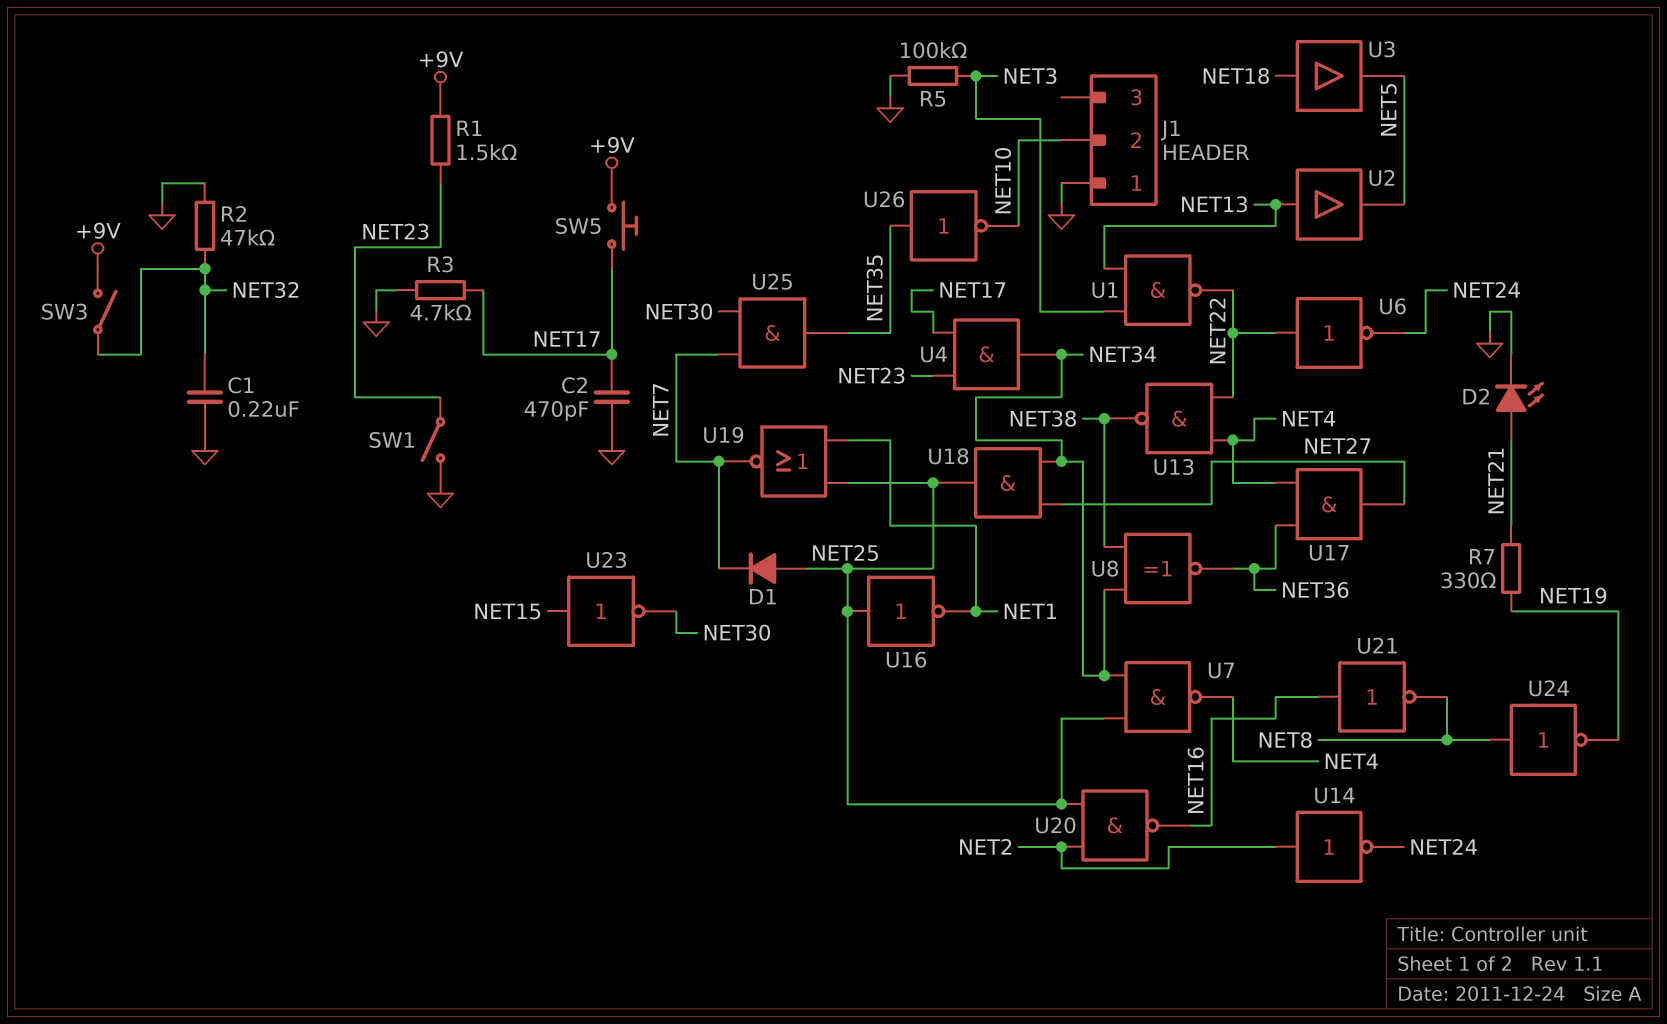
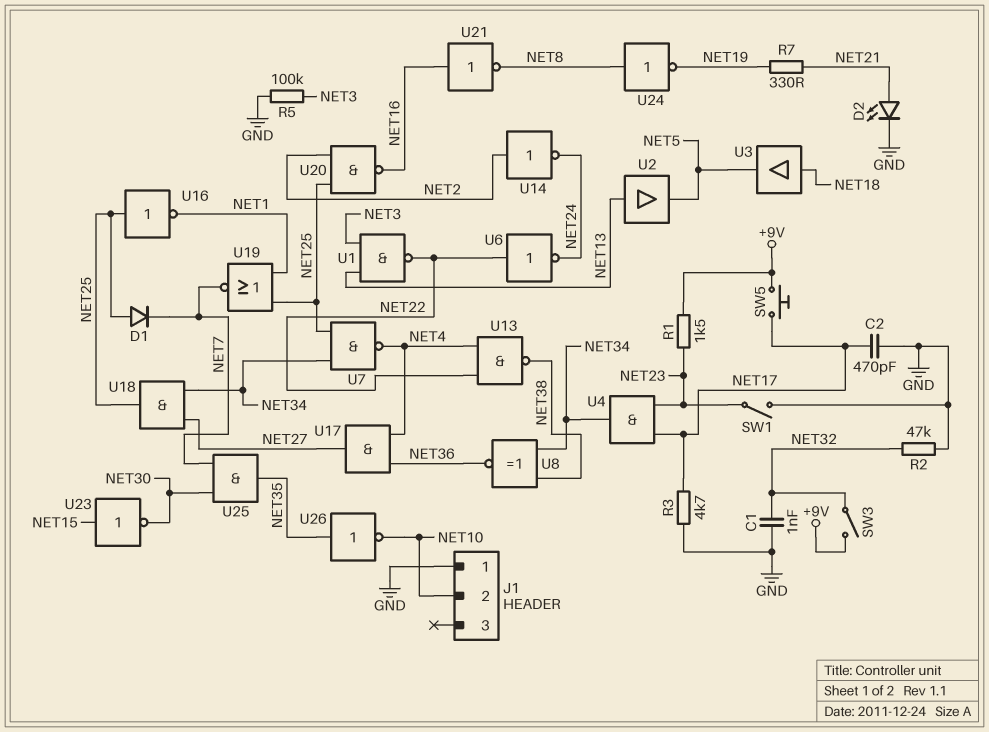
C1: 220nF (GND, NET32) -> 1nF (GND, NET32)

